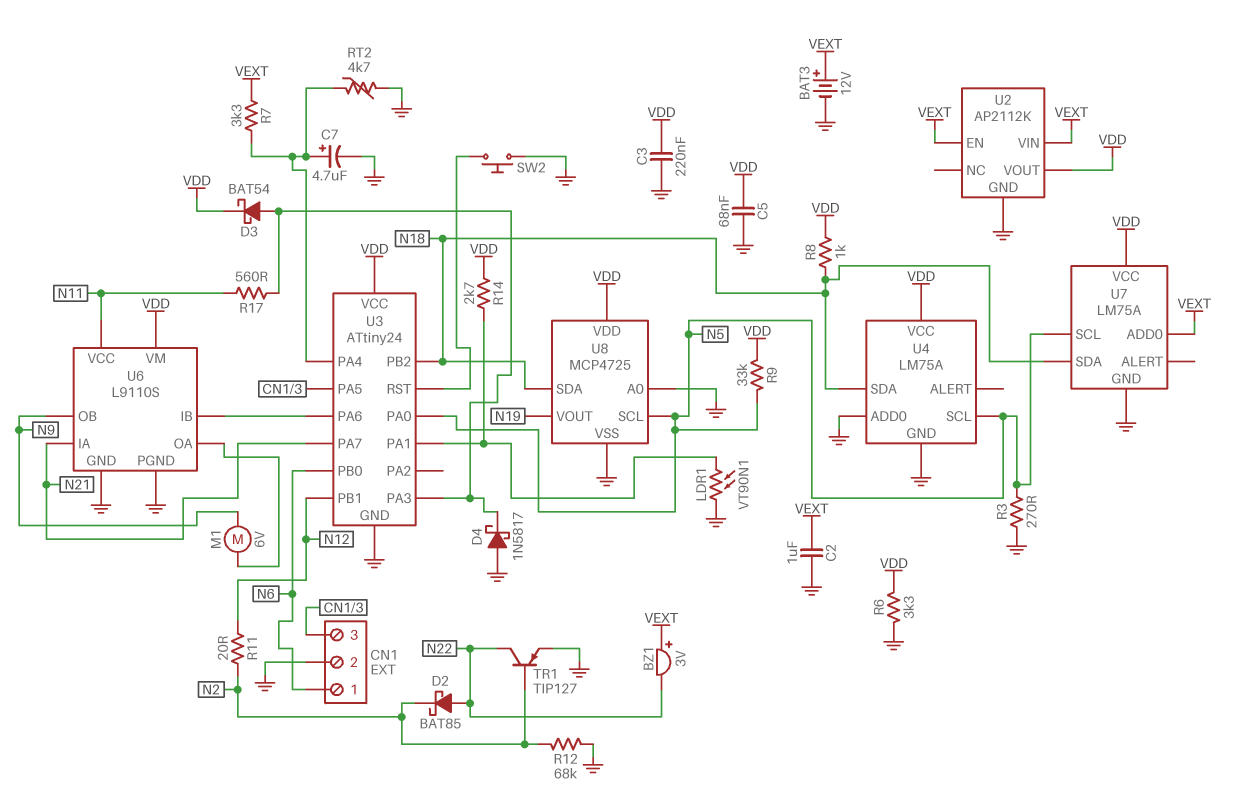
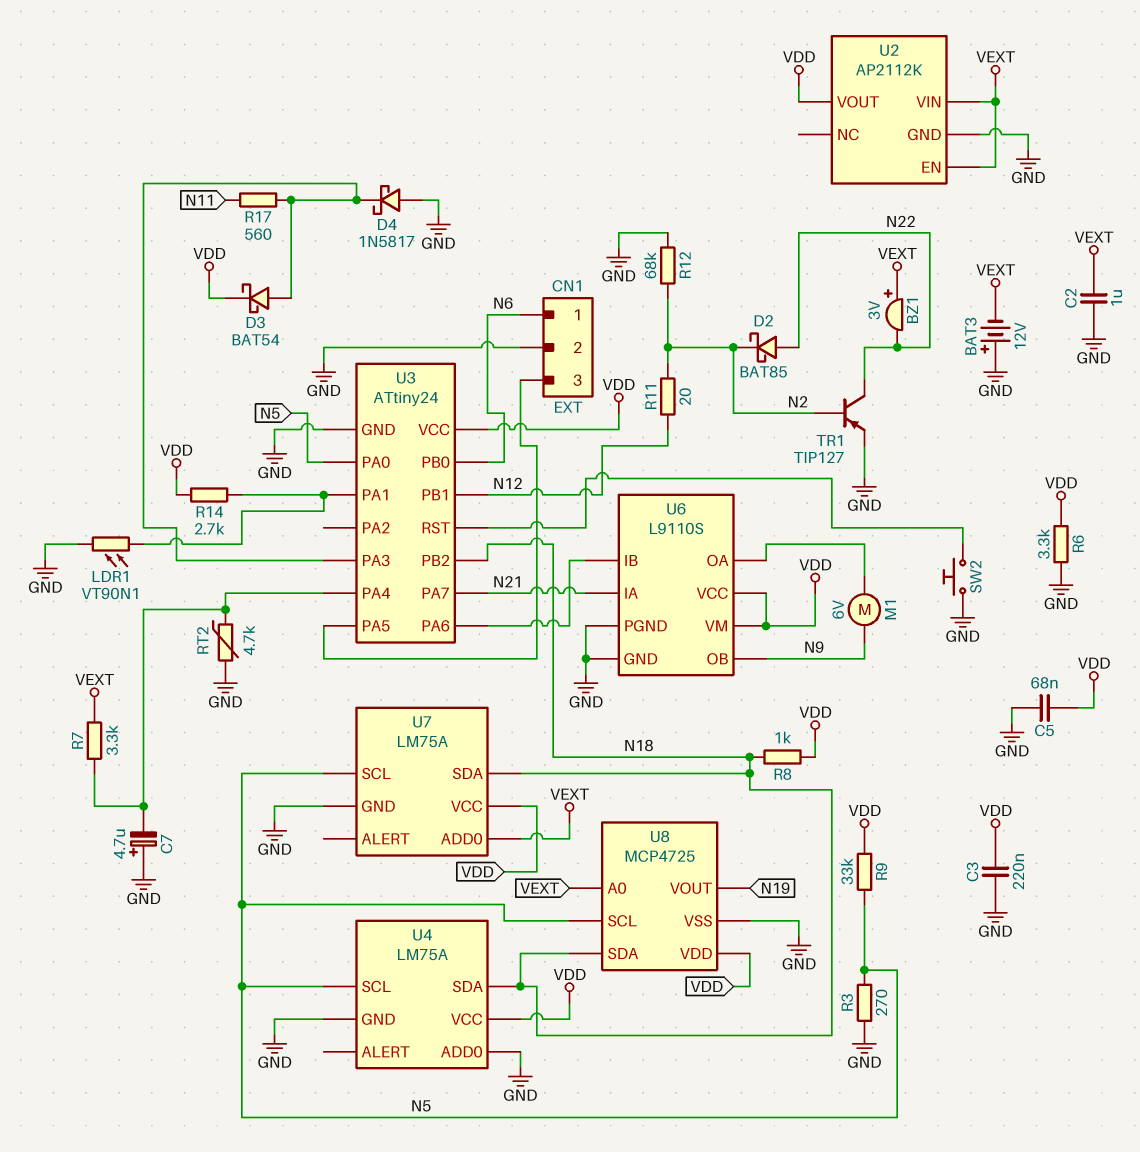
BAT3: 12V (plus VEXT, minus GND) -> 12V (plus GND, minus VEXT)
C7: 4.7uF (plus U3/PA4, minus GND) -> 4.7uF (plus GND, minus U3/PA4)
U6 pin VCC: N11 -> VDD
U8 pin A0: GND -> VEXT

